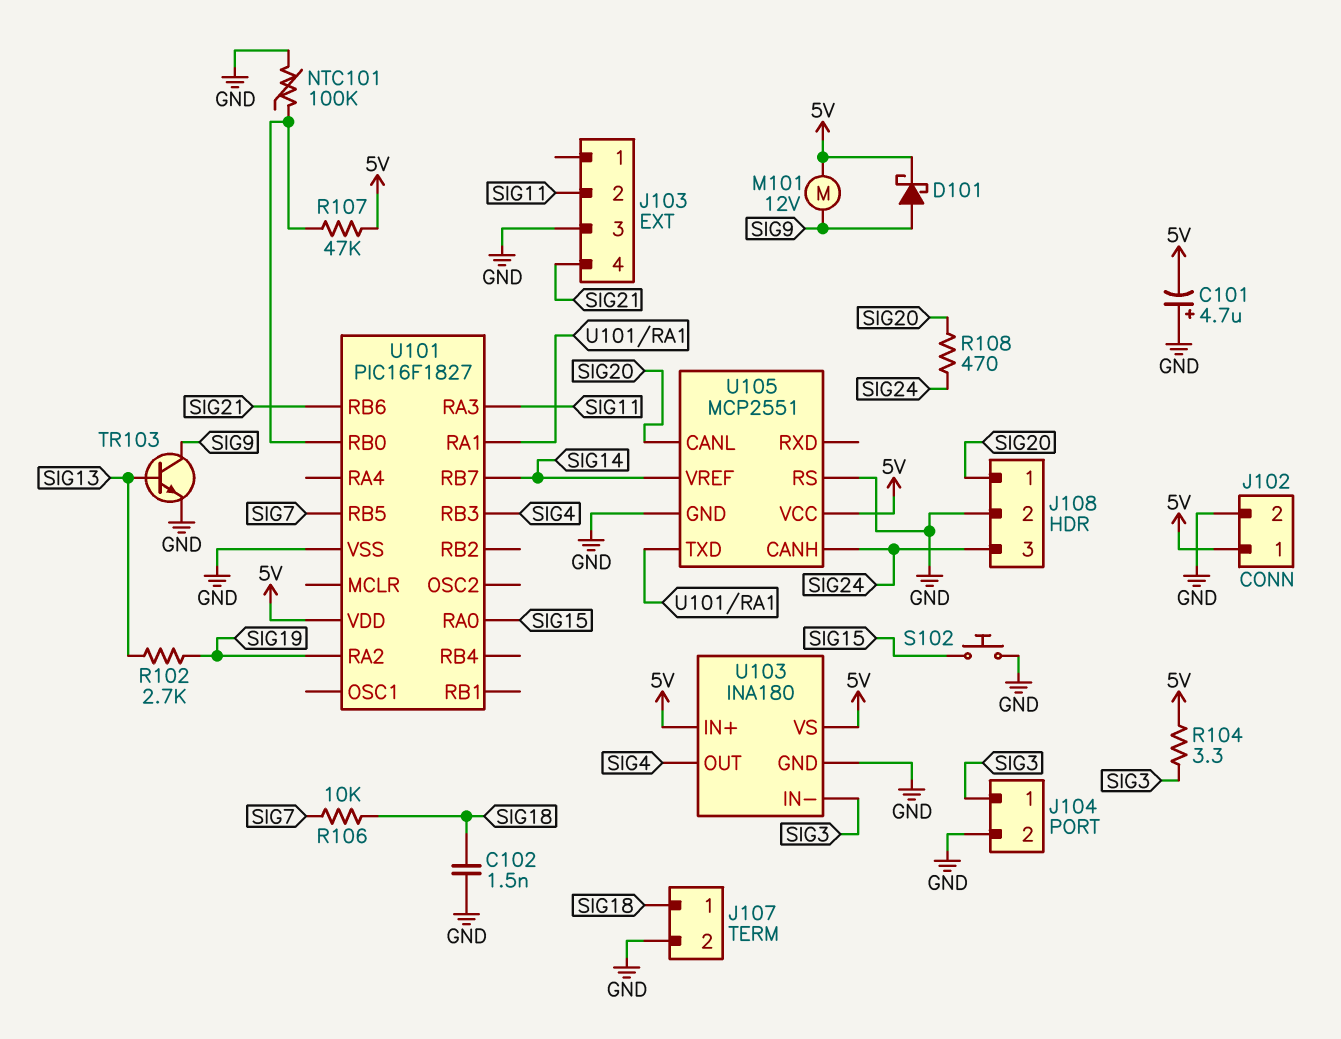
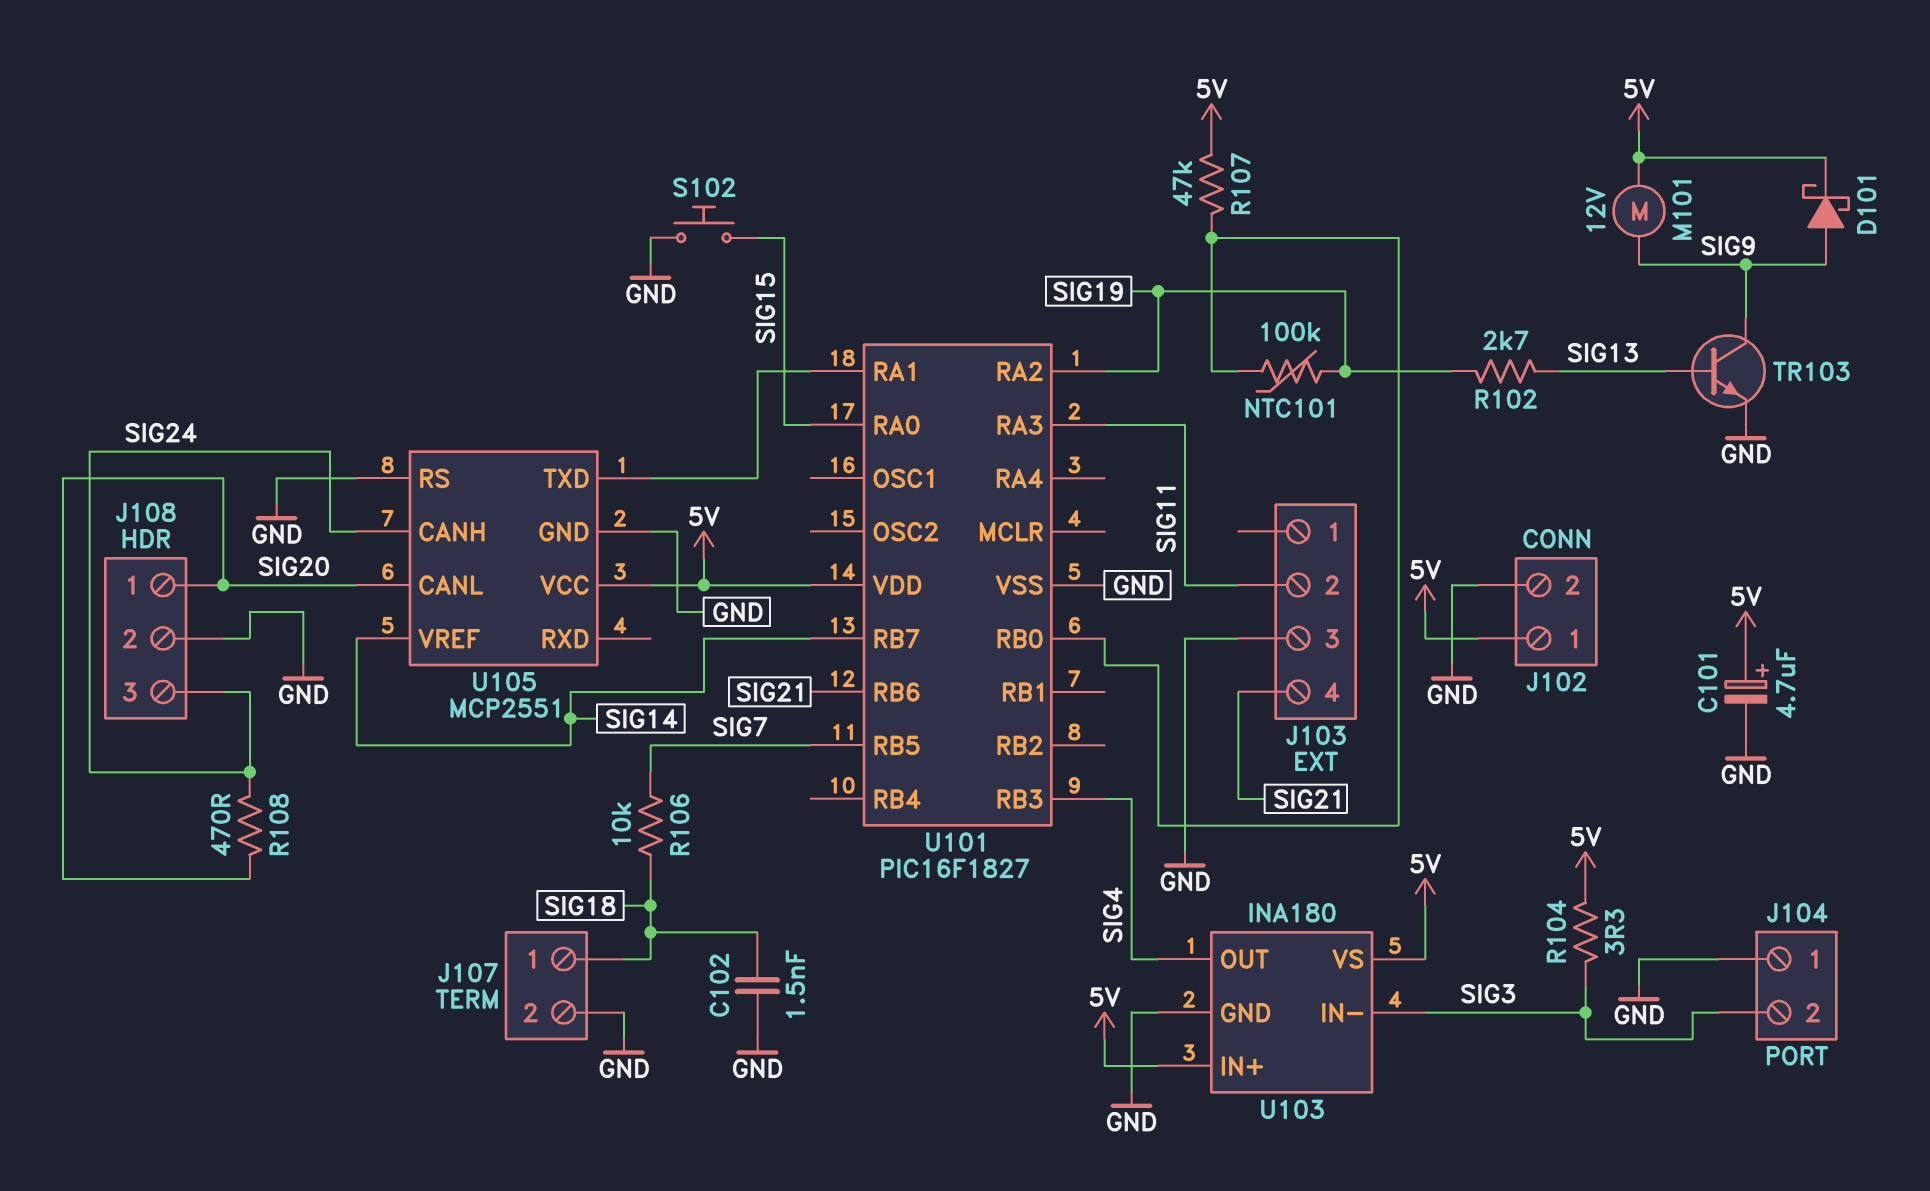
C101: 4.7uF (plus GND, minus 5V) -> 4.7uF (plus 5V, minus GND)
J104 pin 1: SIG3 -> GND
J104 pin 2: GND -> SIG3
NTC101: 100k (GND, U101/RB0) -> 100k (SIG19, U101/RB0)

